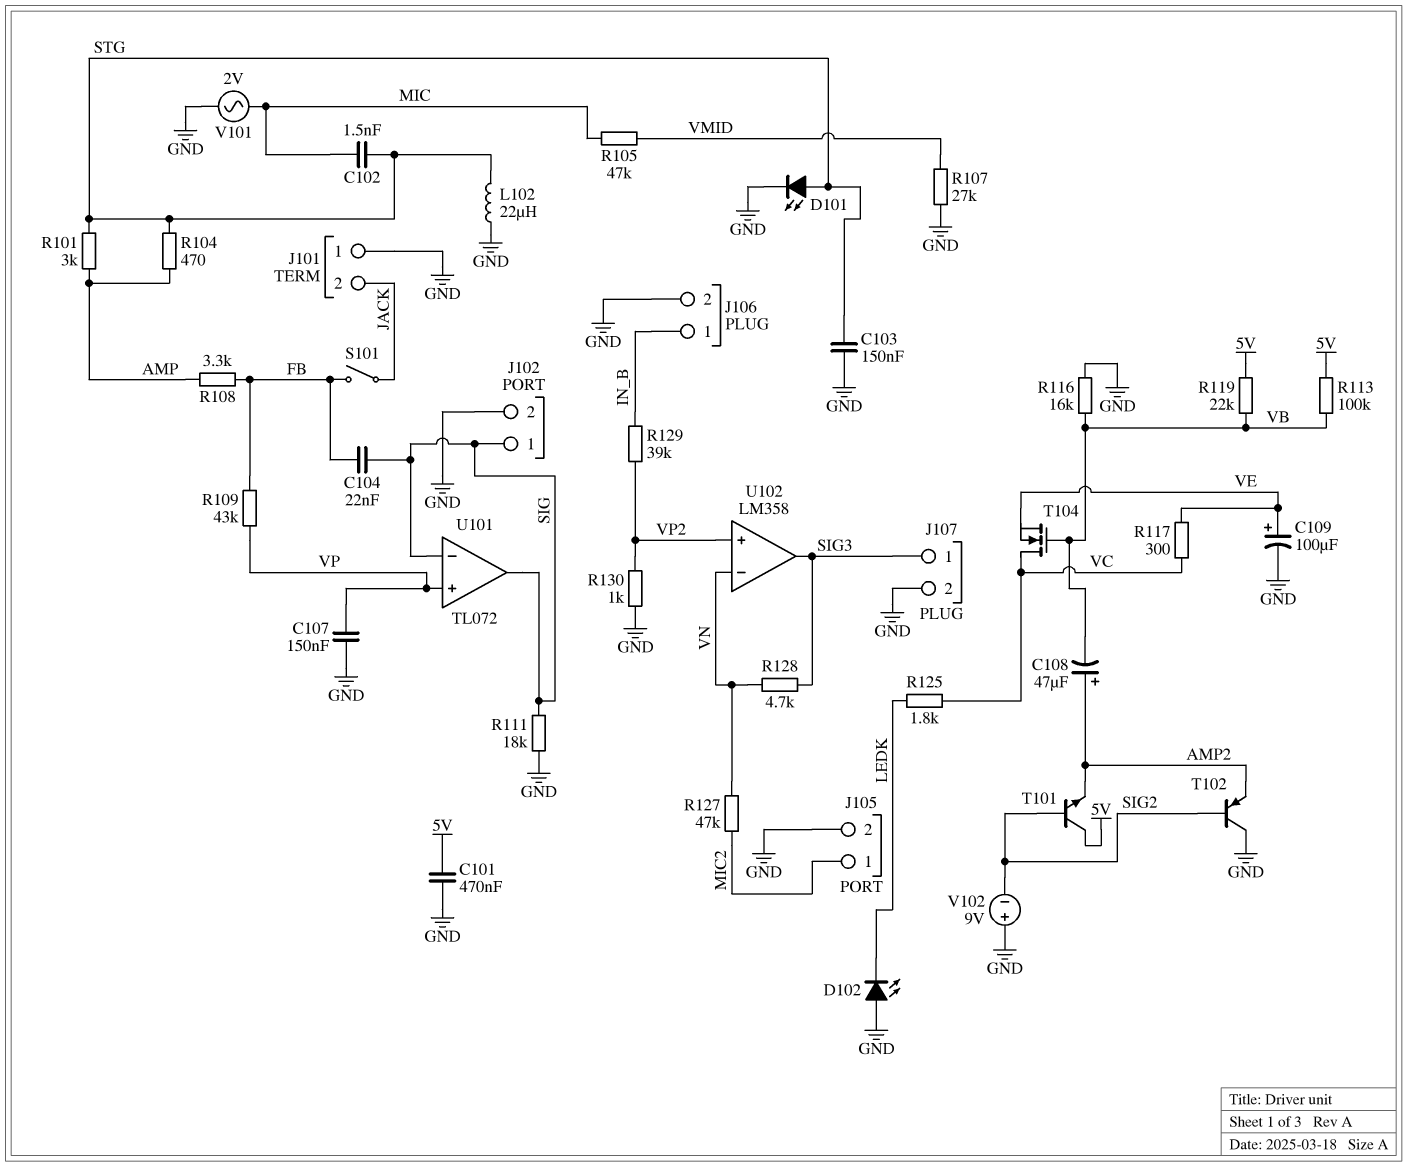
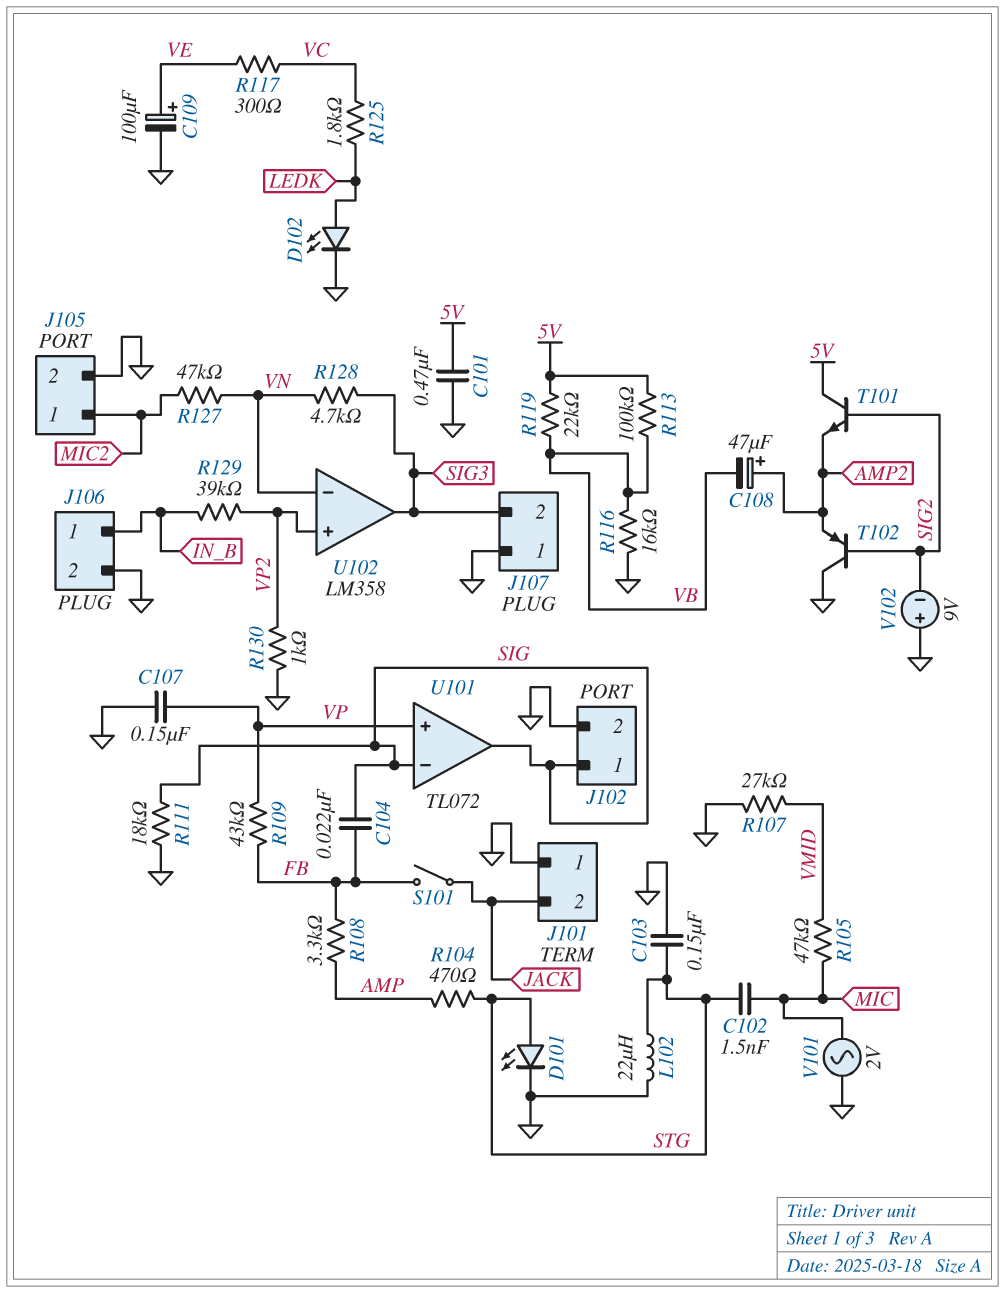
D102: LED (A GND, K LEDK) -> LED (A LEDK, K GND)
J107 pin 1: SIG3 -> GND
J107 pin 2: GND -> SIG3
R101: 3k (AMP, STG) -> none
T104: NMOS (G VB, D VC, S VE) -> none

